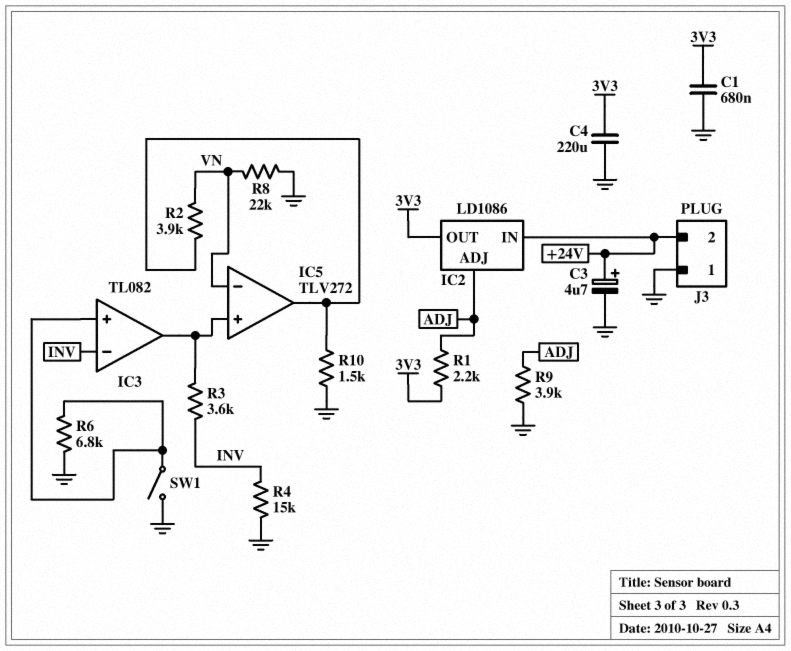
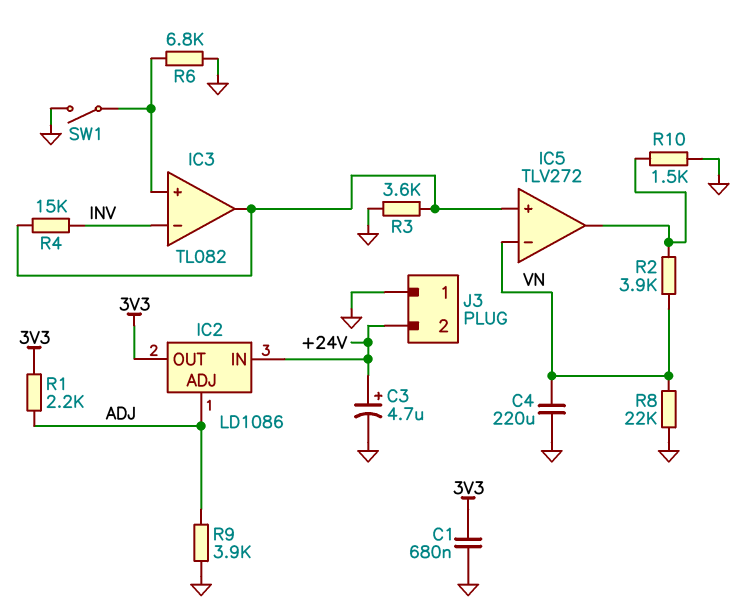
C4: 220uF (3V3, GND) -> 220uF (GND, VN)
R3: 3.6k (IC3/out, INV) -> 3.6k (GND, IC3/out)
R4: 15k (GND, INV) -> 15k (IC3/out, INV)

